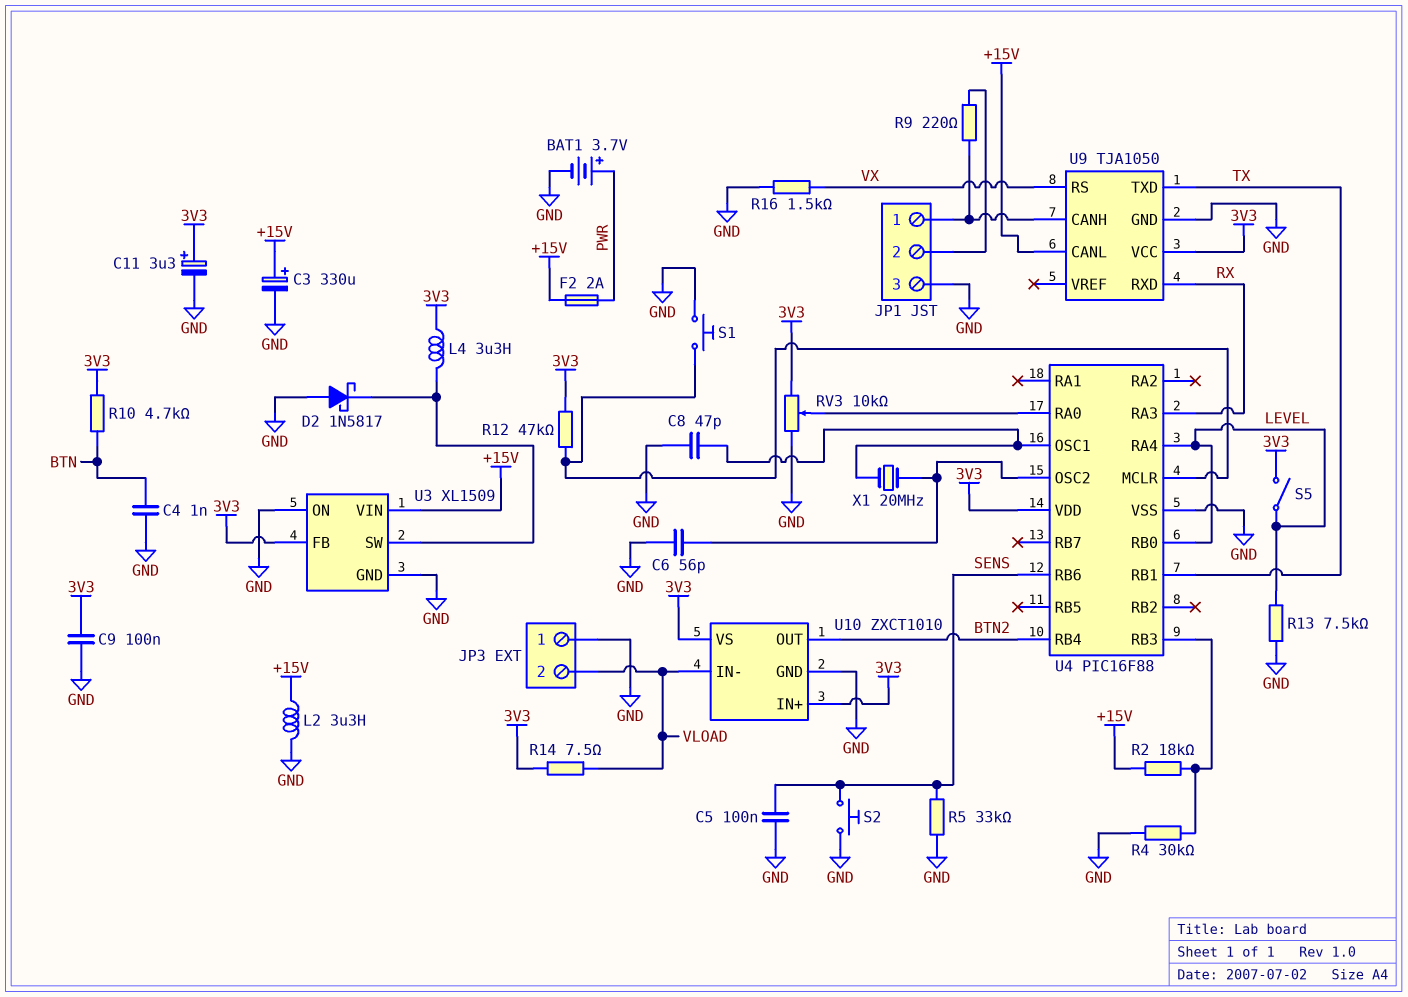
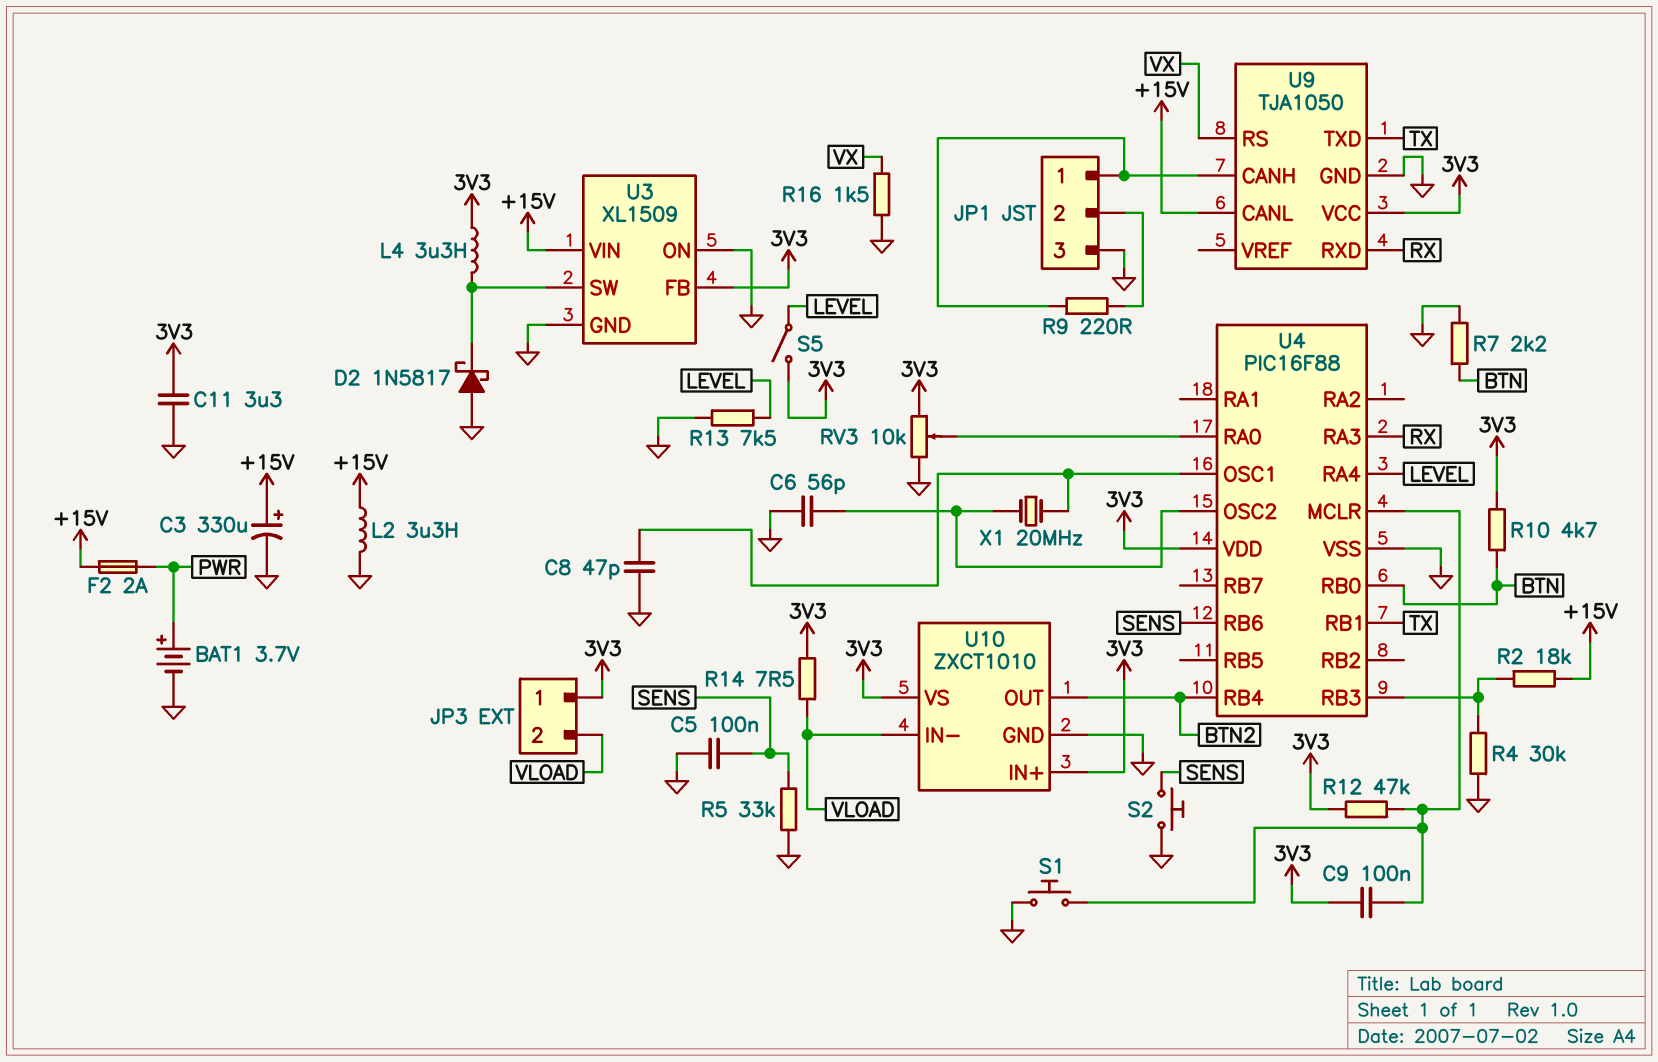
C4: 1nF (BTN, GND) -> none
C9: 100nF (3V3, GND) -> 100nF (3V3, U4/MCLR)
C11: 3.3uF (plus 3V3, minus GND) -> 3.3uF (3V3, GND)
JP3 pin 1: GND -> 3V3
R7: none -> 2.2k (BTN, GND)
U4 pin RB0: LEVEL -> BTN

